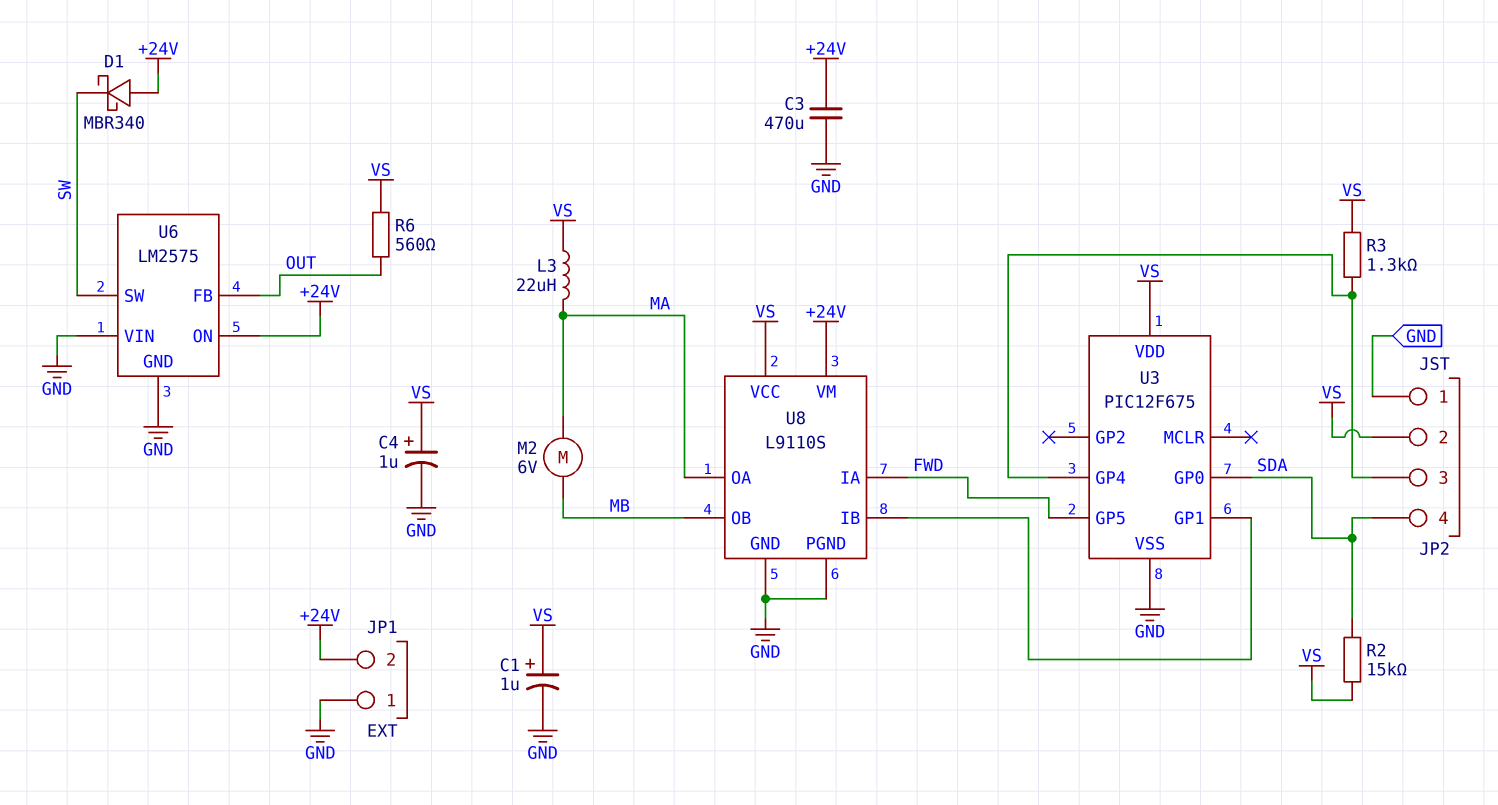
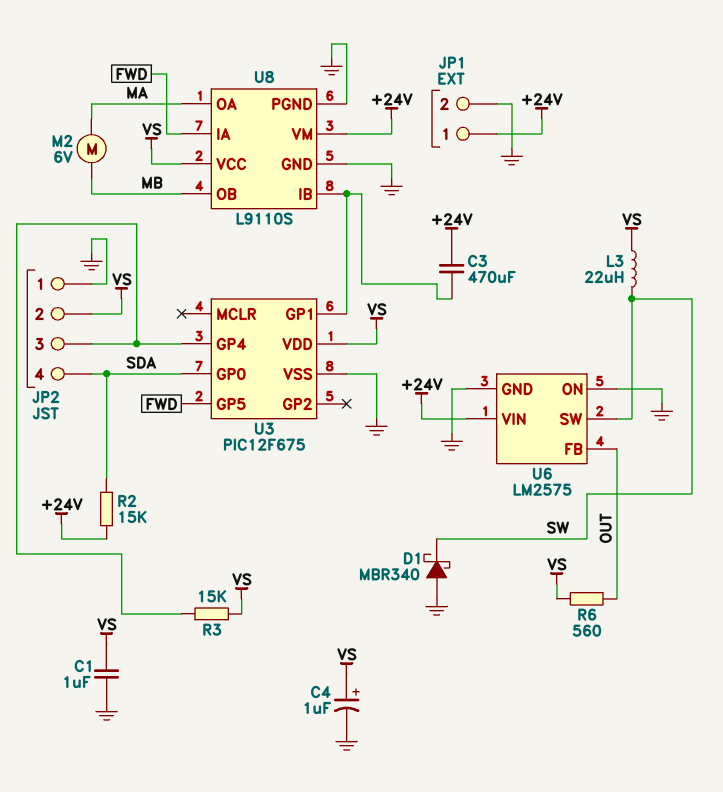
C1: 1uF (plus VS, minus GND) -> 1uF (GND, VS)
C3: 470uF (+24V, GND) -> 470uF (+24V, U3/GP1)
D1: schottky MBR340 (A +24V, K SW) -> schottky MBR340 (A GND, K SW)
JP1 pin 1: GND -> +24V
JP1 pin 2: +24V -> GND
L3: 22uH (MA, VS) -> 22uH (SW, VS)
R2: 15k (SDA, VS) -> 15k (+24V, SDA)
R3: 1.3k (JP2/3, VS) -> 15k (JP2/3, VS)
U6 pin ON: +24V -> GND
U6 pin VIN: GND -> +24V

